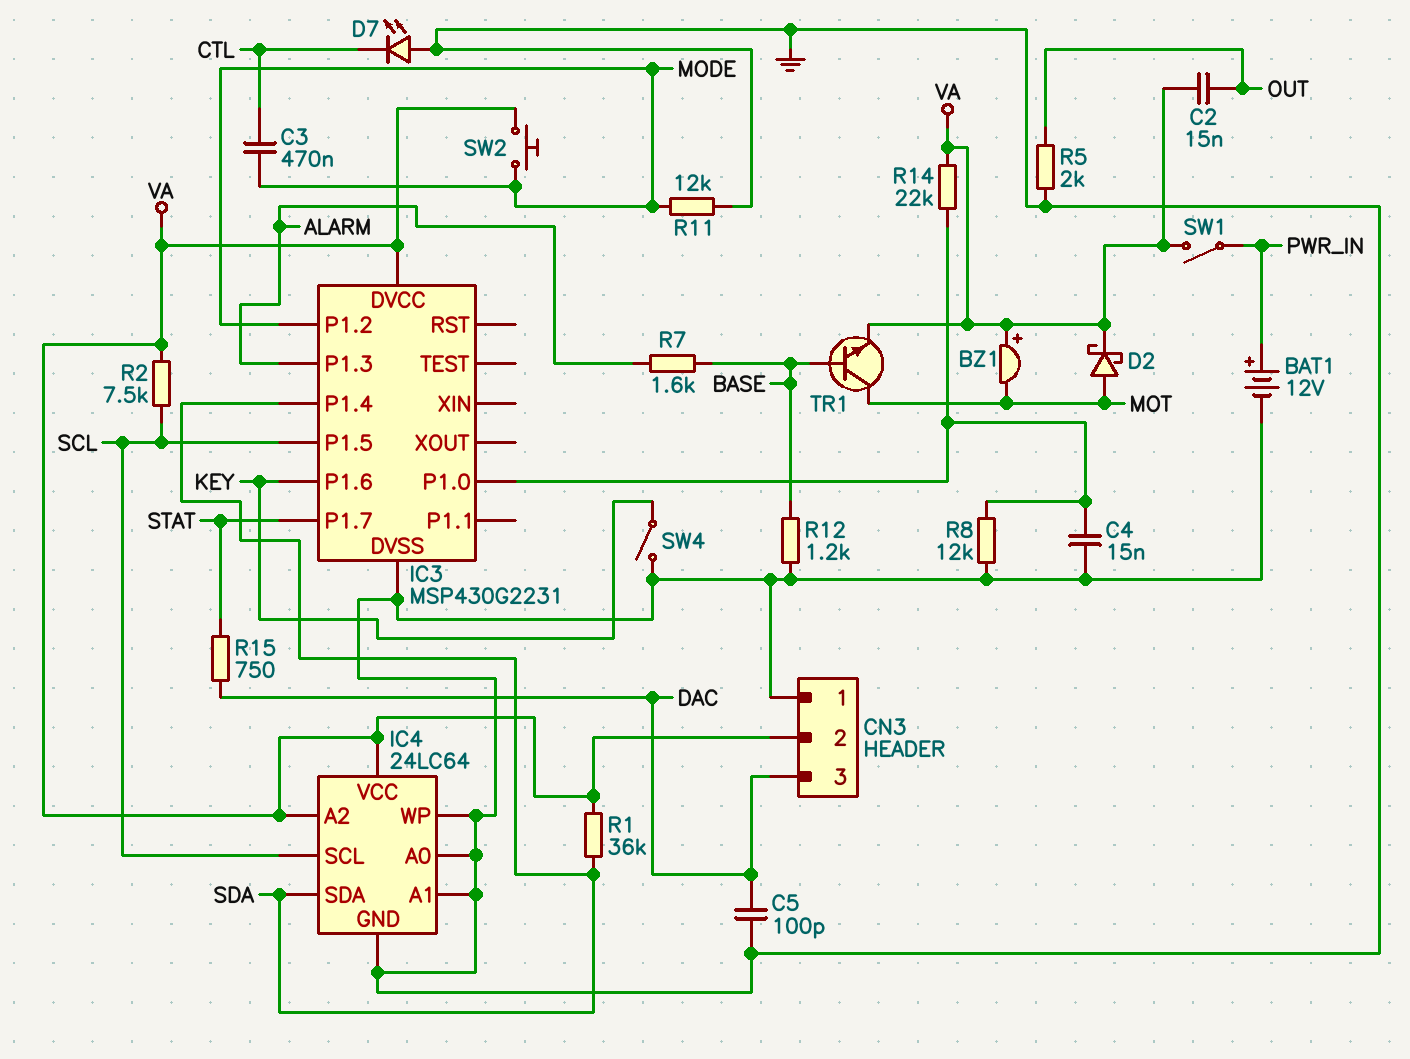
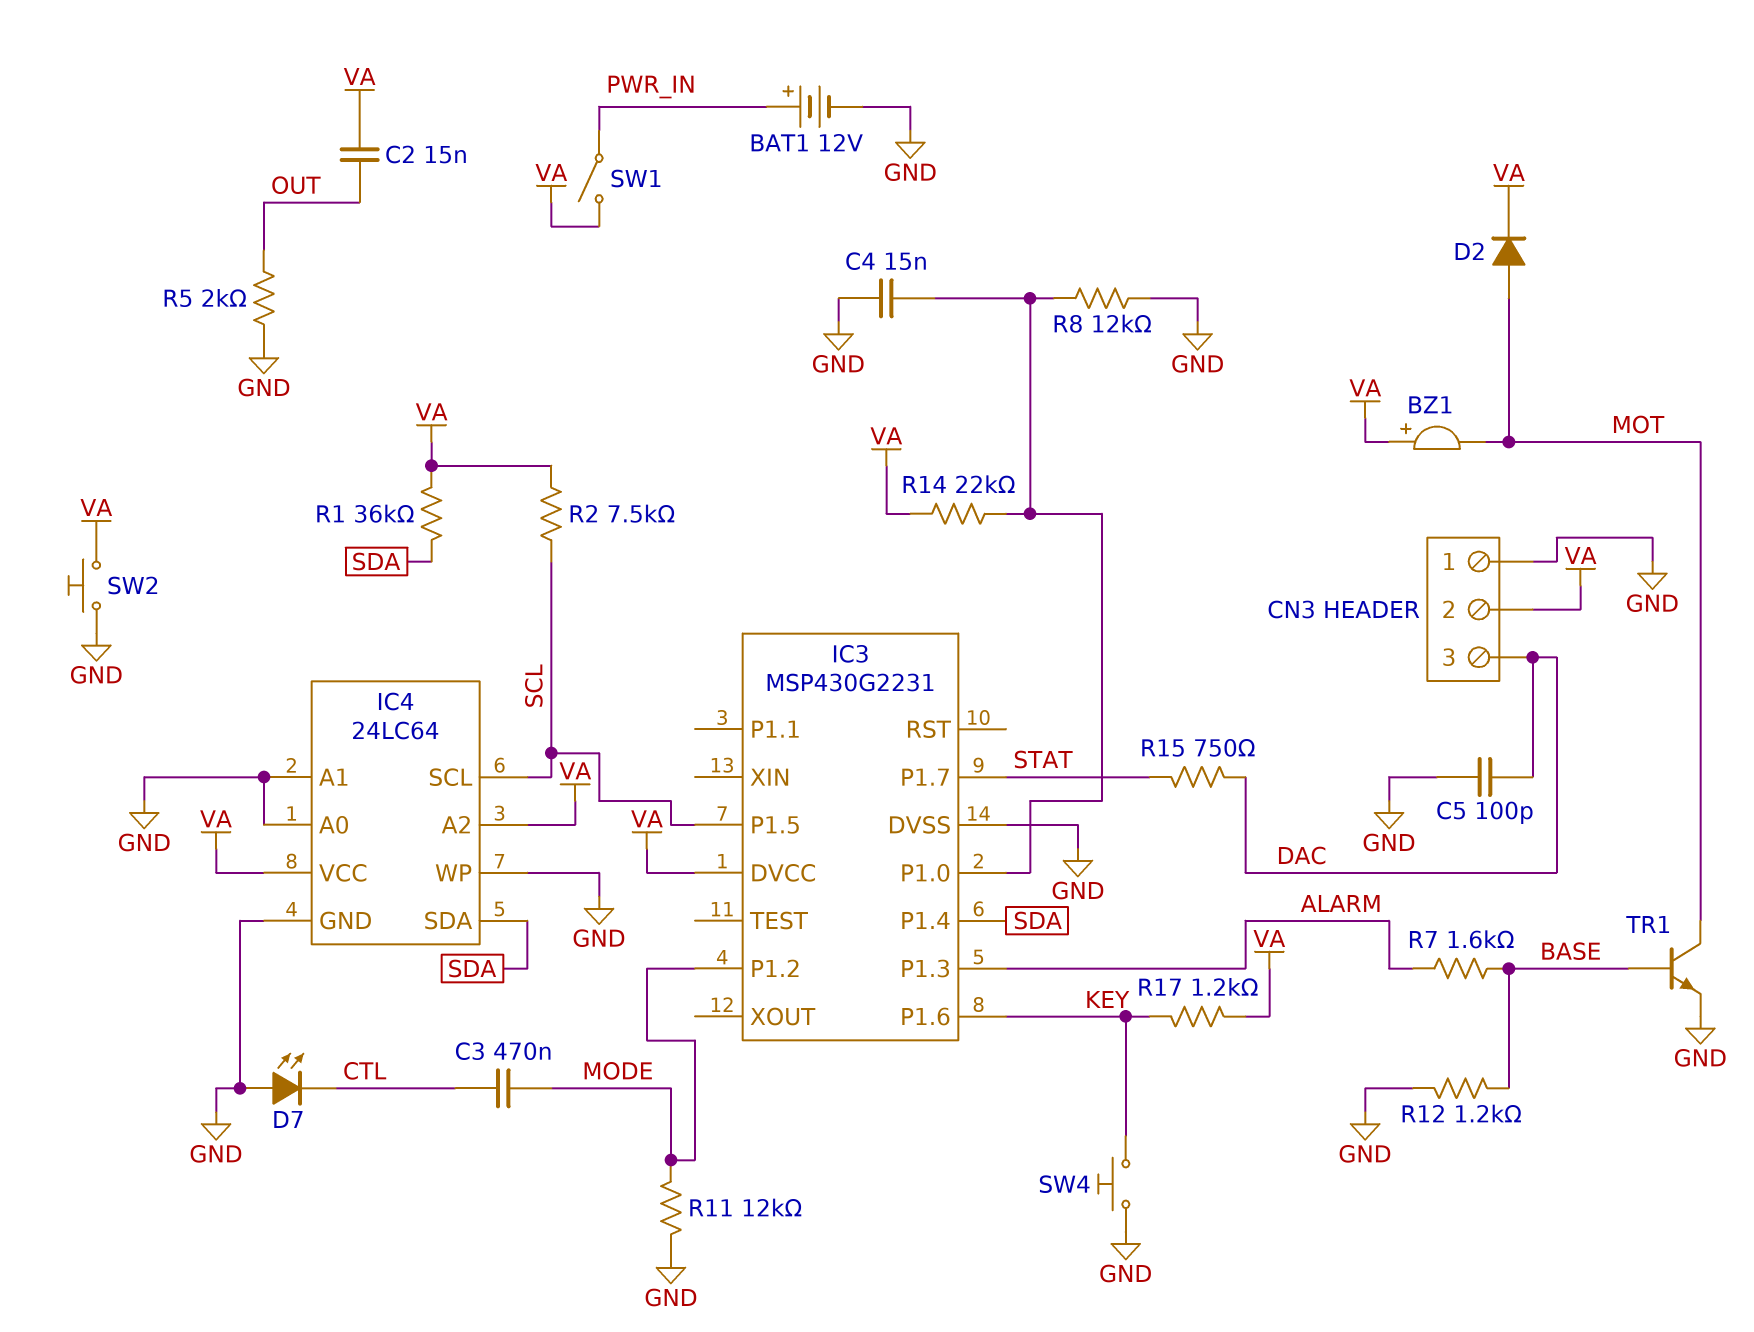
D2: schottky (A MOT, K VA) -> diode (A MOT, K VA)
R17: none -> 1.2k (KEY, VA)
SW2: button (MODE, VA) -> button (GND, VA)
SW4: switch (GND, KEY) -> button (GND, KEY)
TR1: NPN (B BASE, C MOT, E VA) -> NPN (B BASE, C MOT, E GND)

